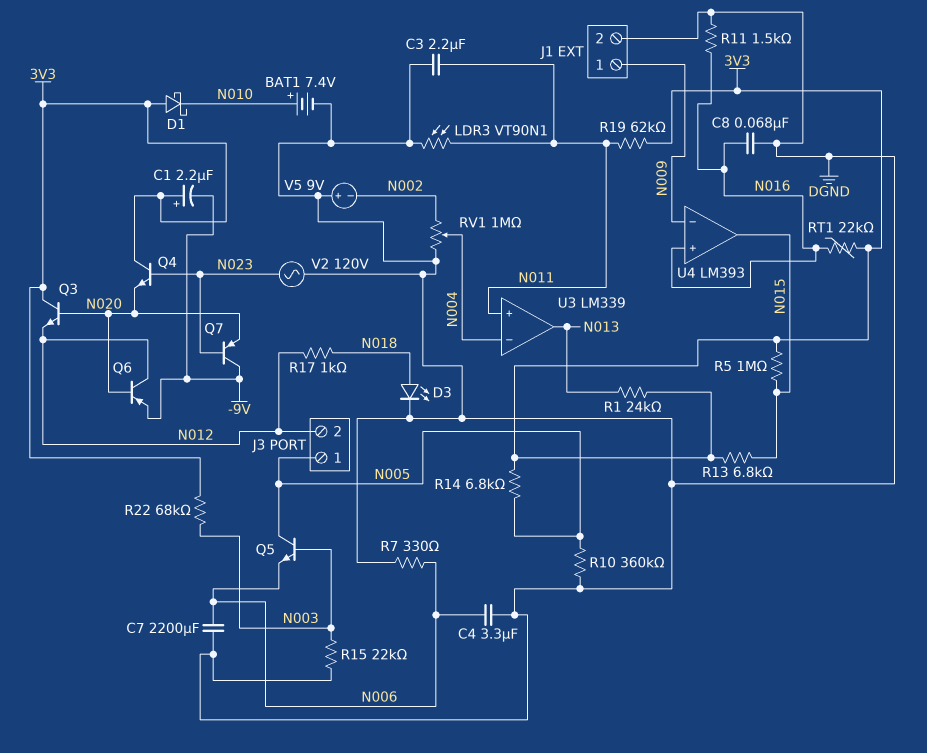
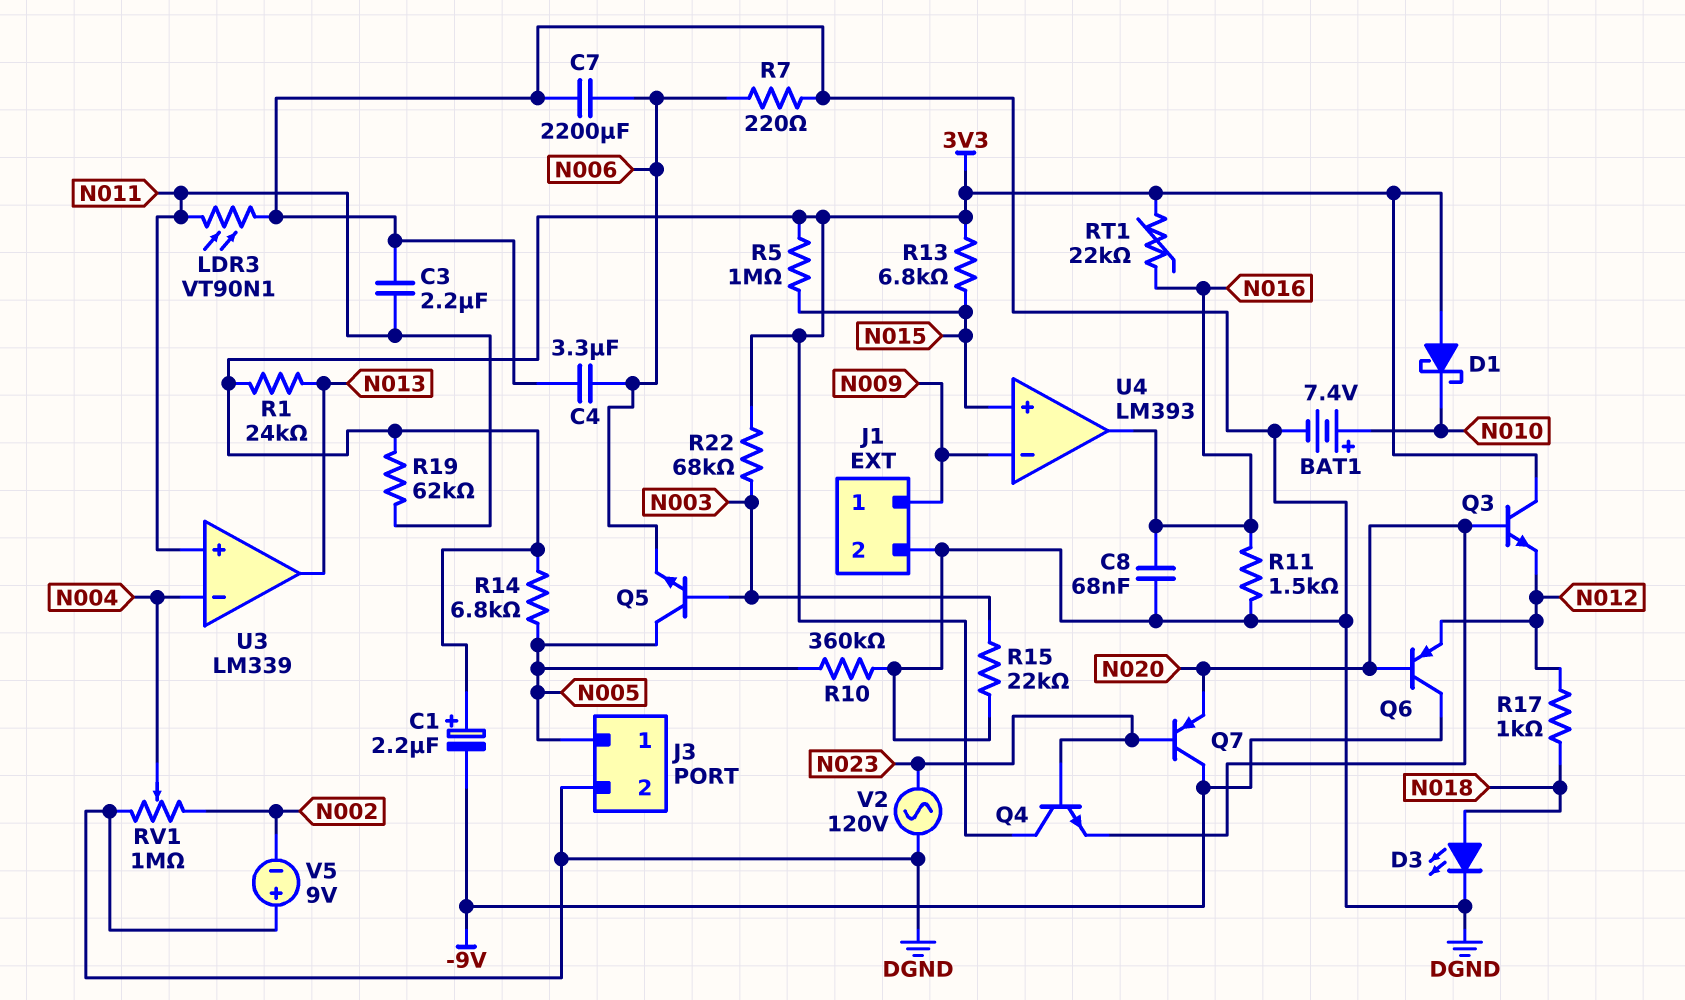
J3 pin 2: N012 -> DGND
Q6: PNP (B N020, C N012, E -9V) -> PNP (B N020, C -9V, E N012)
R7: 330 (DGND, N006) -> 220 (DGND, N006)
U4 pin in+: N016 -> N015
U4 pin out: N015 -> N016

